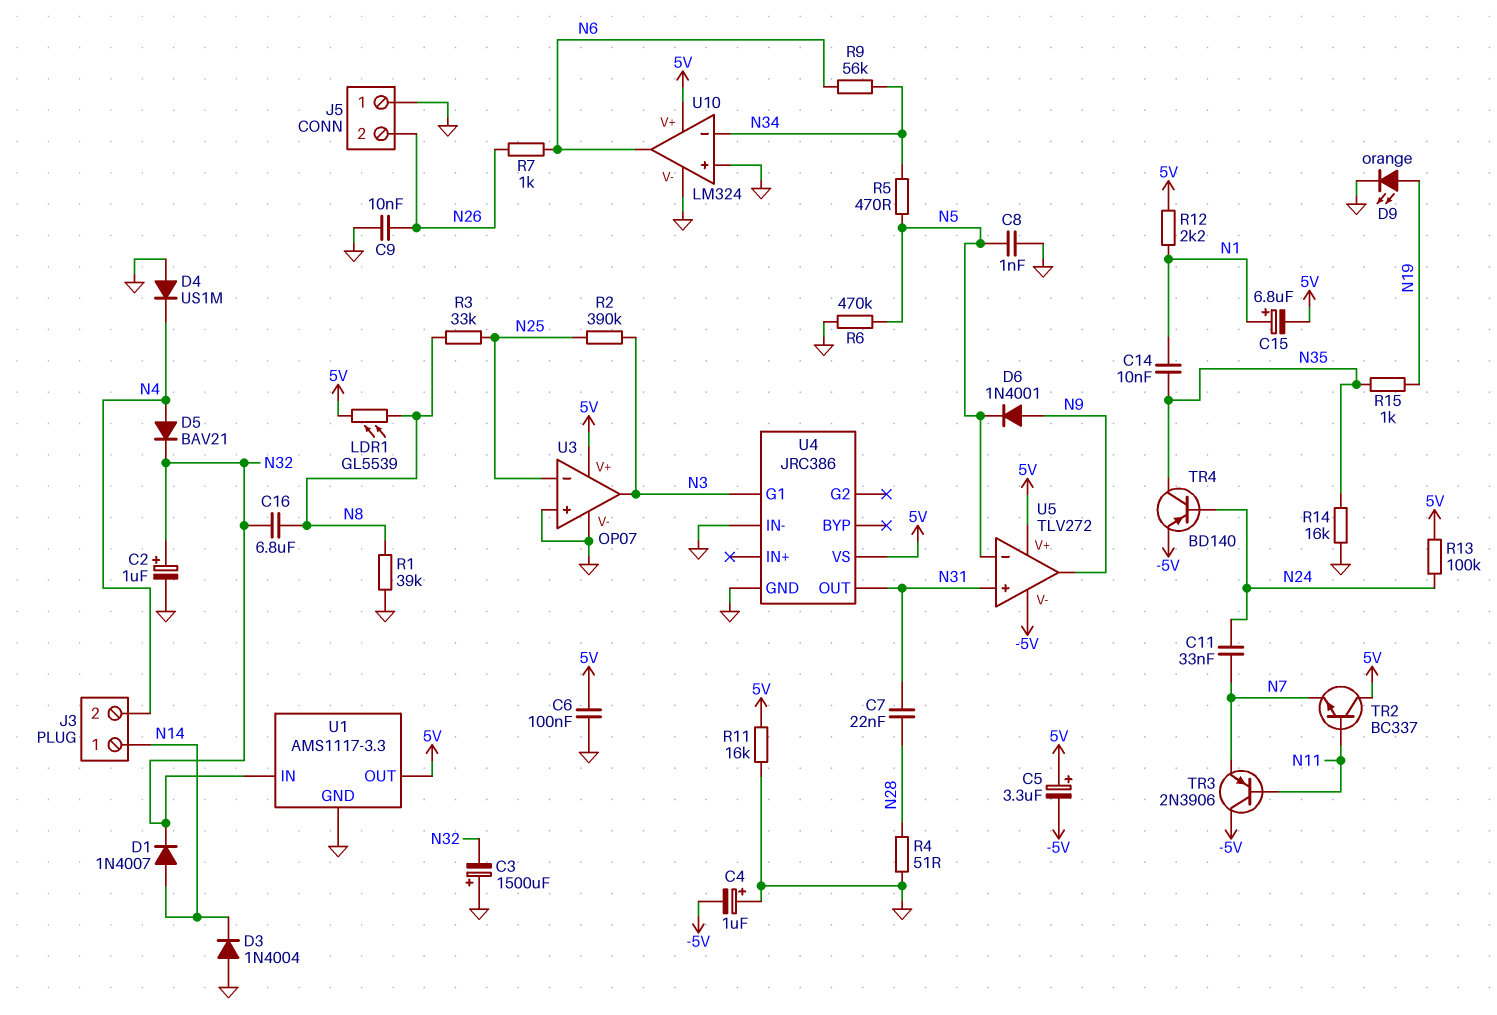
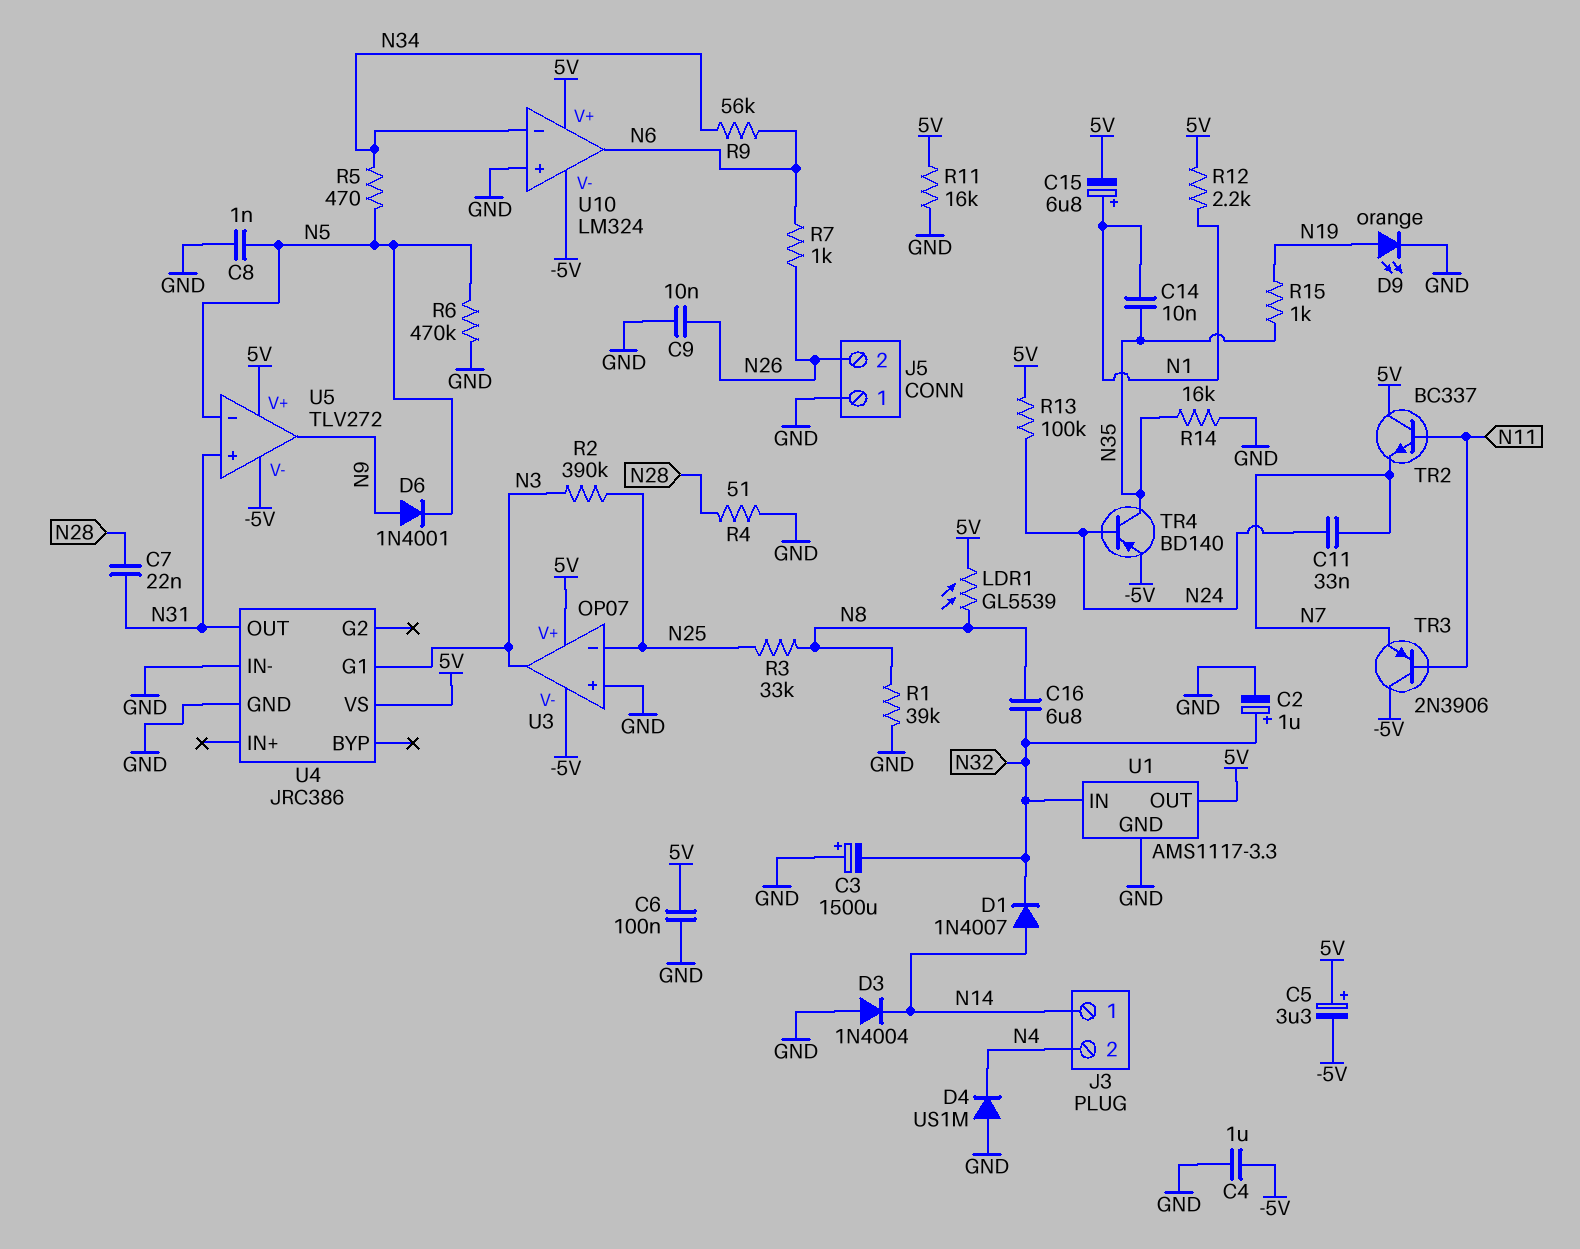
C4: 1uF (plus GND, minus -5V) -> 1uF (-5V, GND)
D5: diode BAV21 (A N4, K N32) -> none
U3 pin V-: GND -> -5V
U10 pin V-: GND -> -5V

